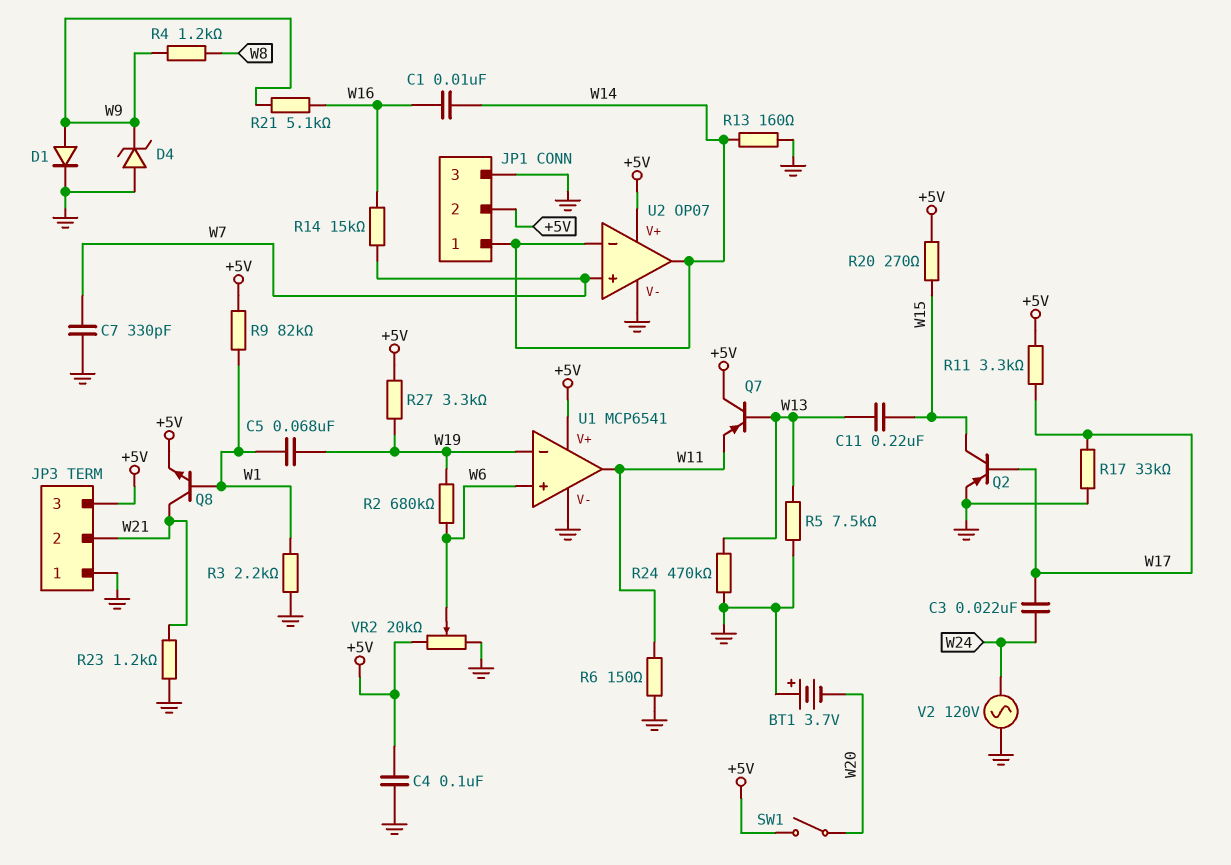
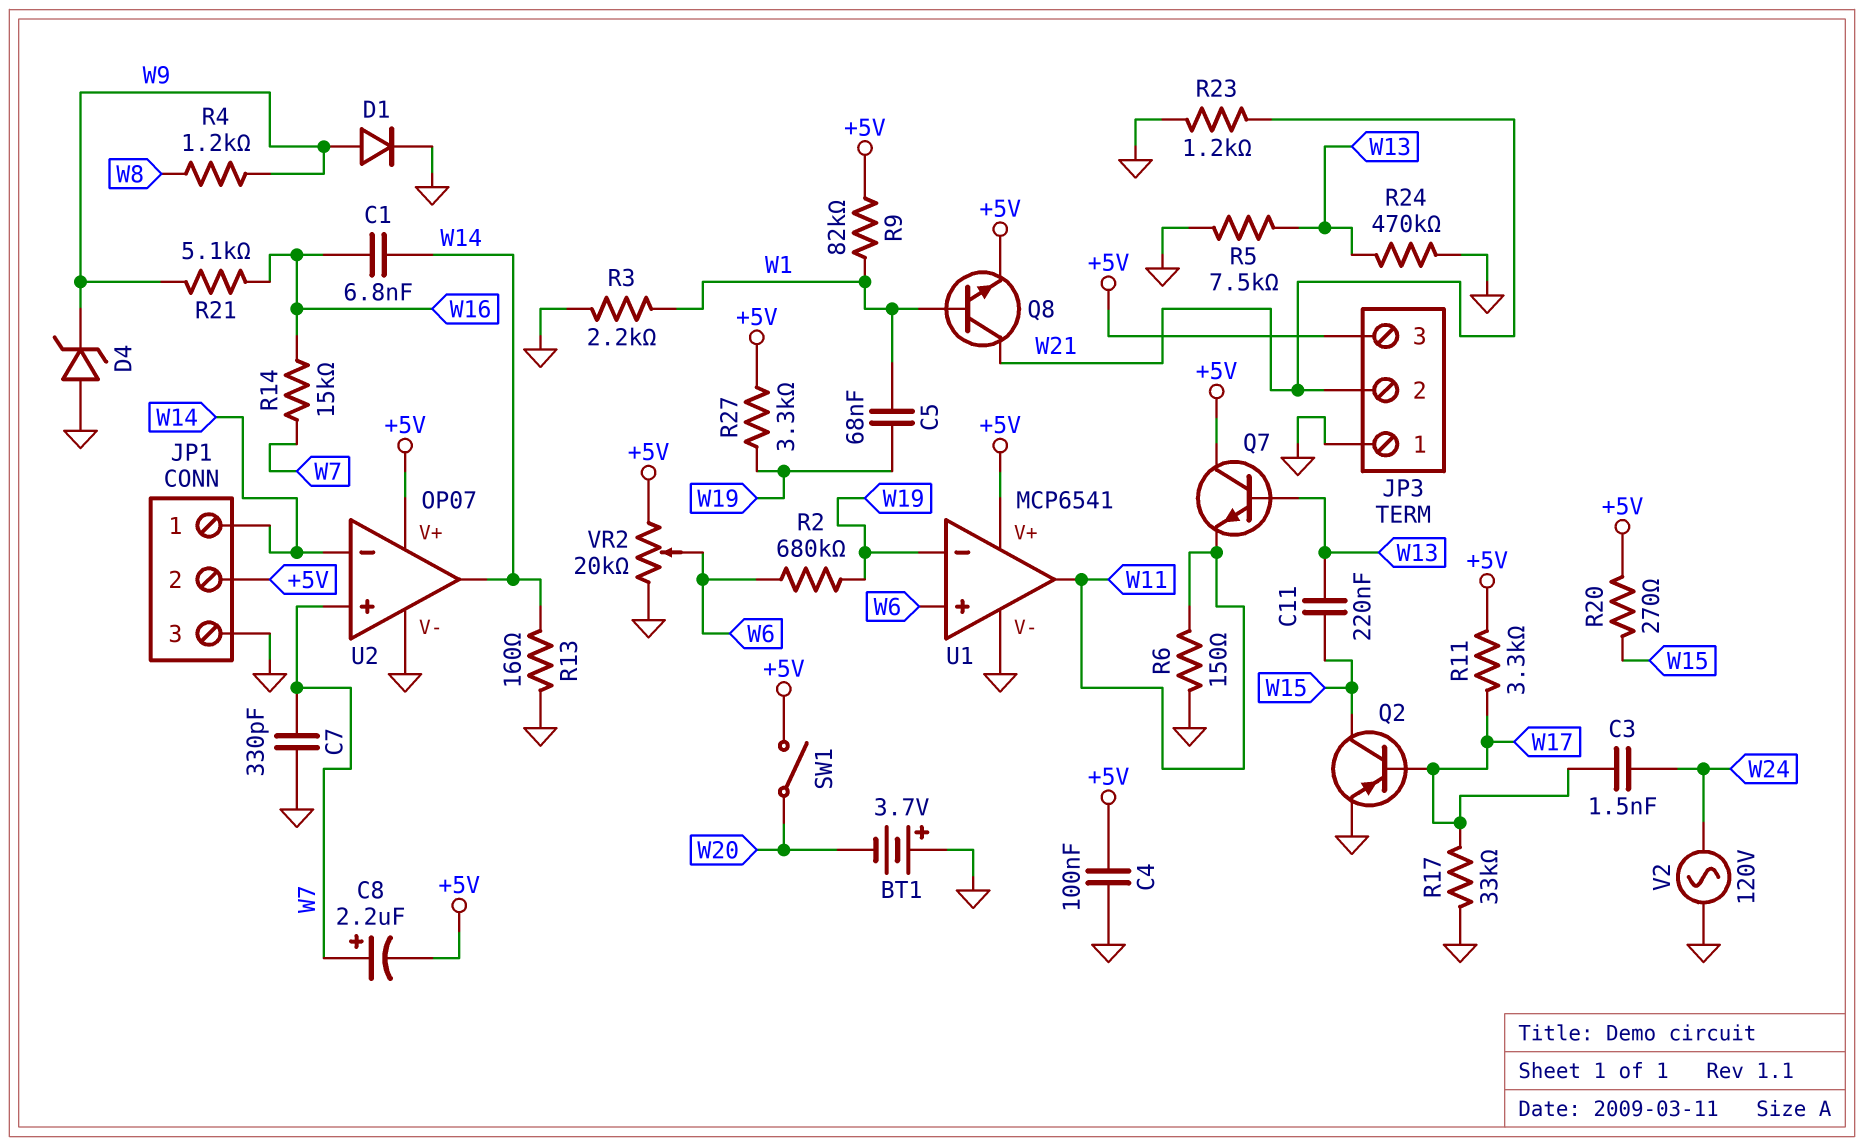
C1: 10nF (W14, W16) -> 6.8nF (W14, W16)
C3: 22nF (W17, W24) -> 1.5nF (W17, W24)
C8: none -> 2.2uF (plus W7, minus +5V)
Q7: PNP (B W13, C +5V, E W11) -> NPN (B W13, C +5V, E W11)

